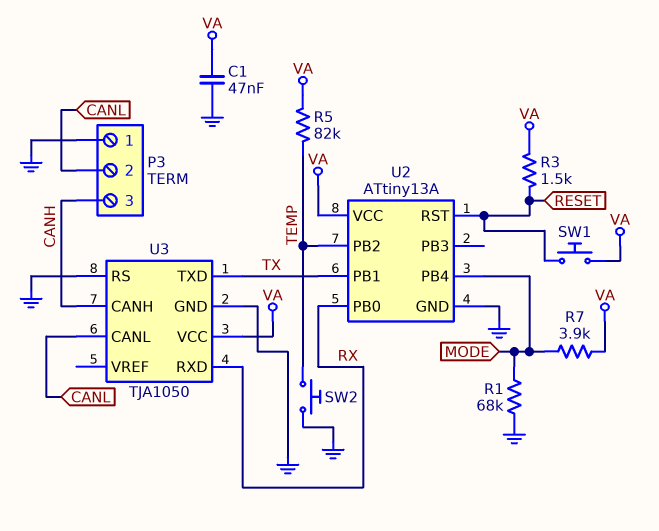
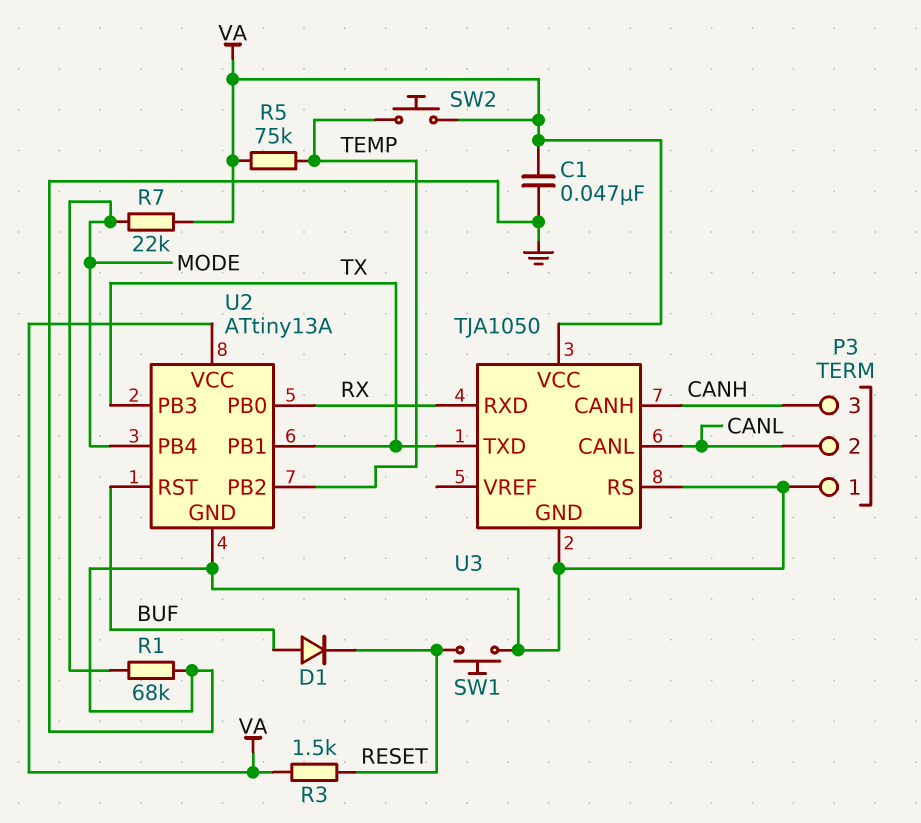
D1: none -> diode (A BUF, K RESET)
R5: 82k (TEMP, VA) -> 75k (TEMP, VA)
R7: 3.9k (MODE, VA) -> 22k (MODE, VA)
SW1: button (RESET, VA) -> button (GND, RESET)
SW2: button (GND, TEMP) -> button (TEMP, VA)
U2 pin PB3: none -> TX
U2 pin RST: RESET -> BUF

